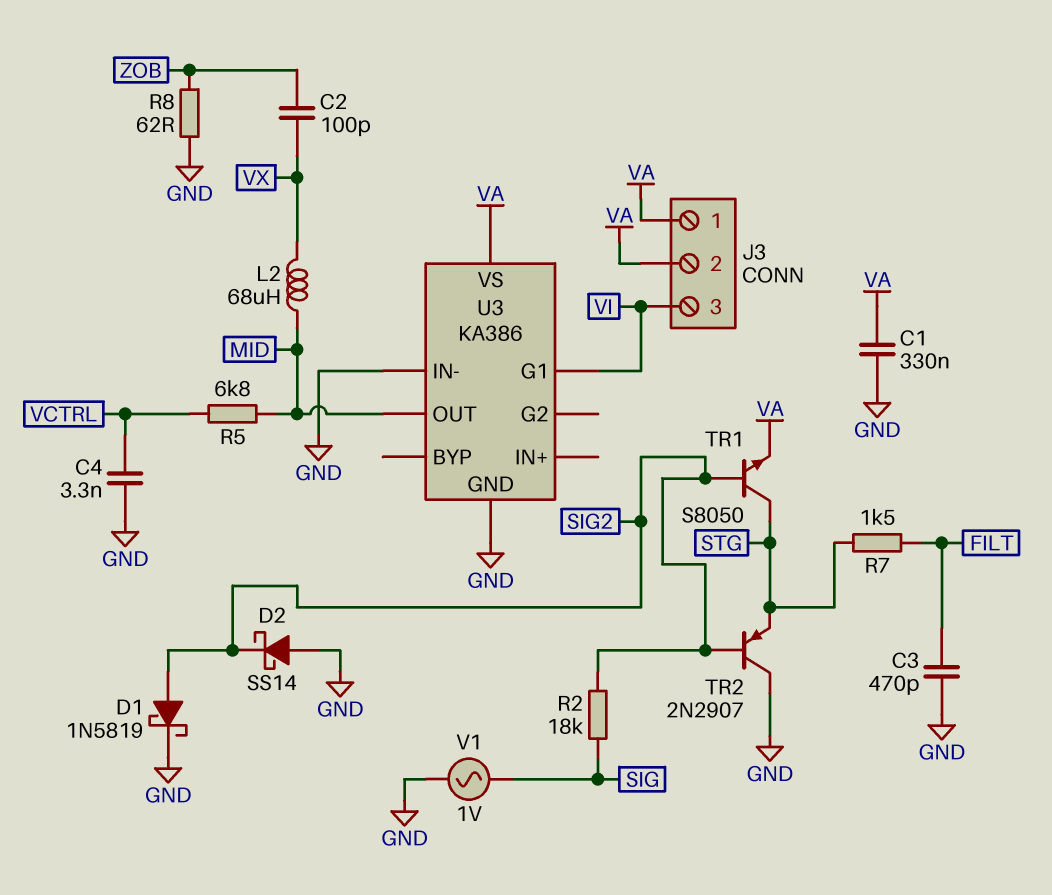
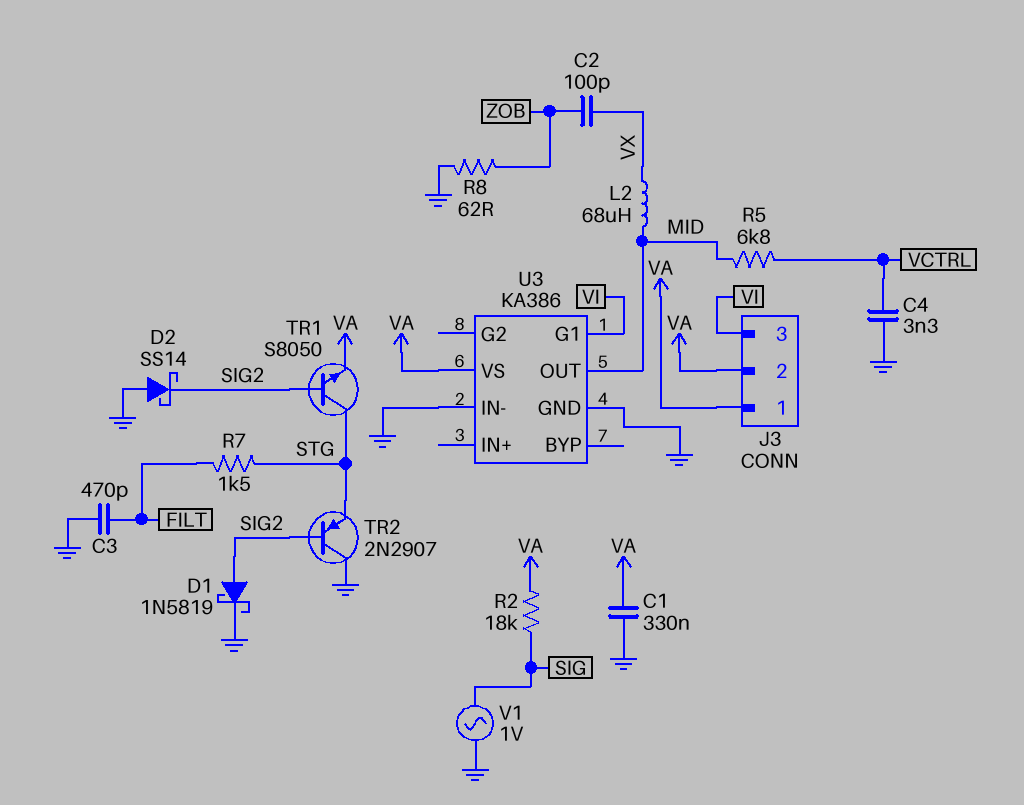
R2: 18k (SIG, SIG2) -> 18k (SIG, VA)

